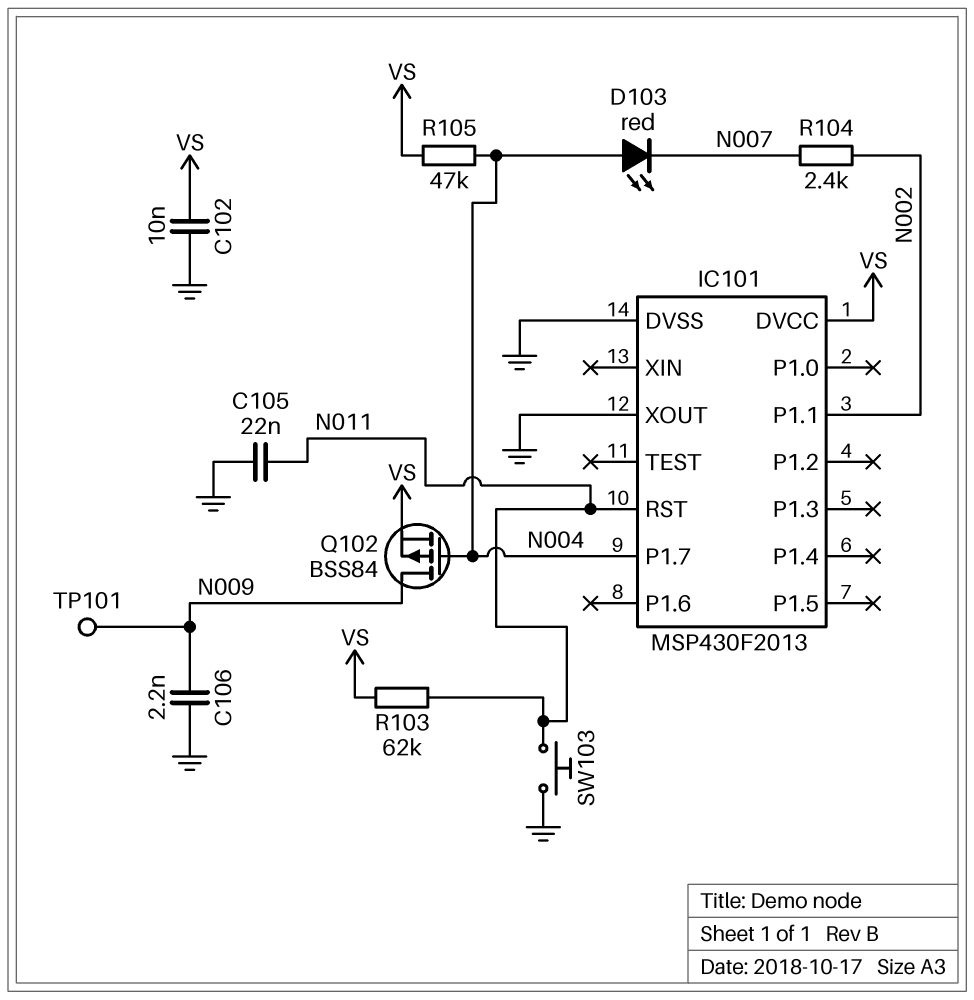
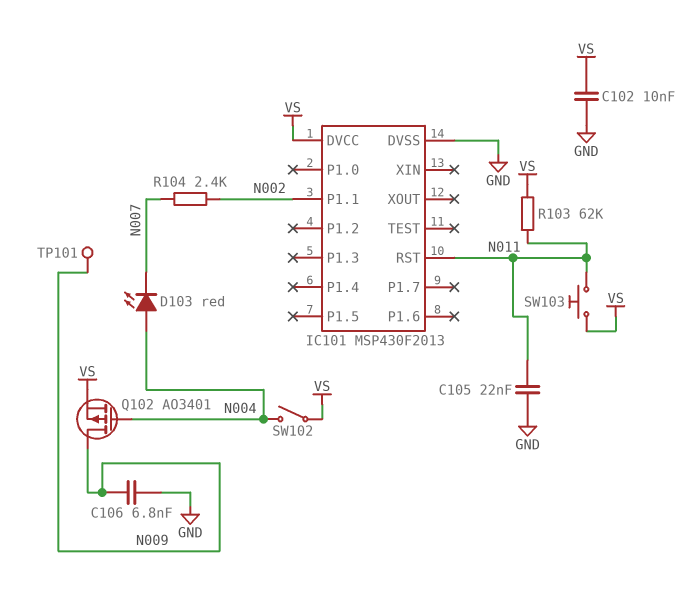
C106: 2.2nF (GND, N009) -> 6.8nF (GND, N009)
IC101 pin P1.7: N004 -> none
IC101 pin XOUT: GND -> none
Q102: PMOS BSS84 (G N004, D N009, S VS) -> PMOS AO3401 (G N004, D N009, S VS)
R105: 47k (N004, VS) -> none
SW102: none -> switch (N004, VS)
SW103: button (GND, N011) -> button (N011, VS)

